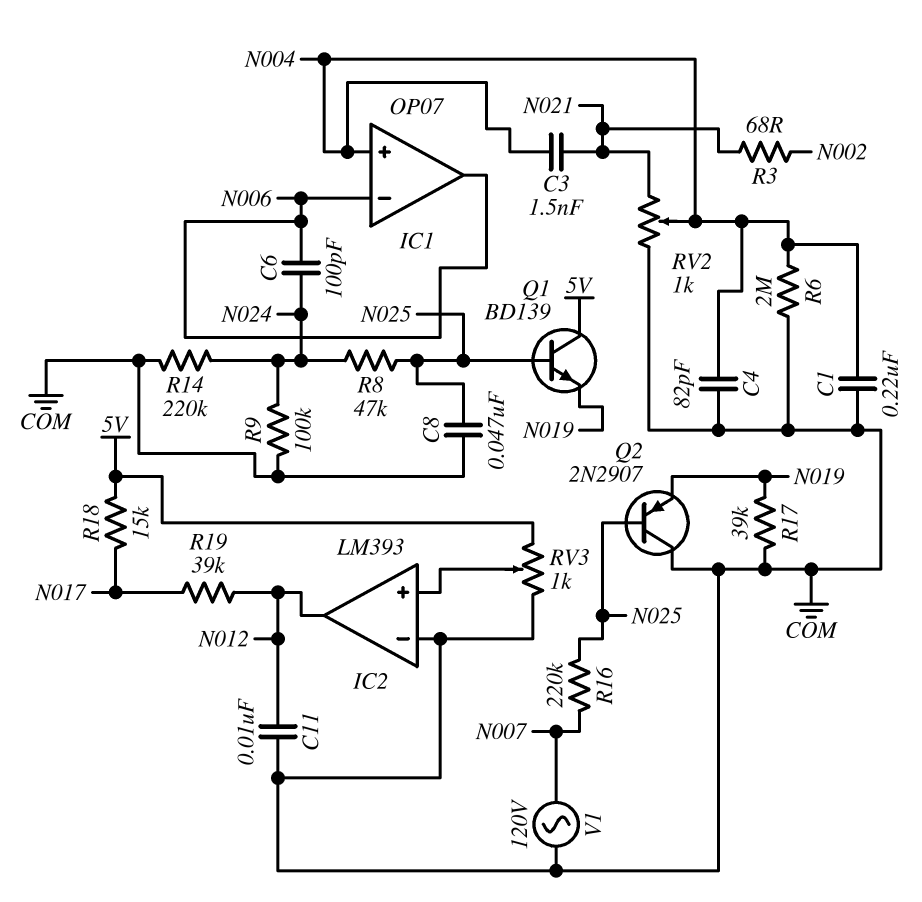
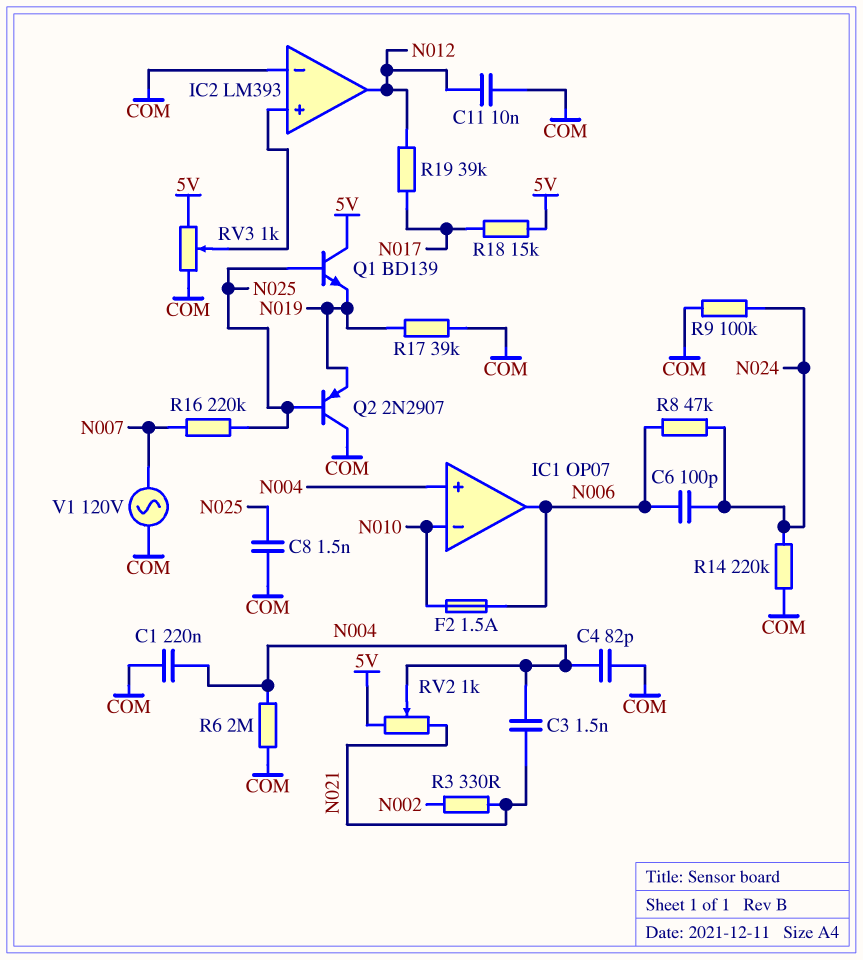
C8: 47nF (COM, N025) -> 1.5nF (COM, N025)
F2: none -> 1.5A (N006, N010)
IC1 pin in-: N006 -> N010
R3: 68 (N002, N021) -> 330 (N002, N021)
R8: 47k (N024, N025) -> 47k (N006, N024)
RV2: 1k (COM, N021, wiper N004) -> 1k (5V, N021, wiper N004)

